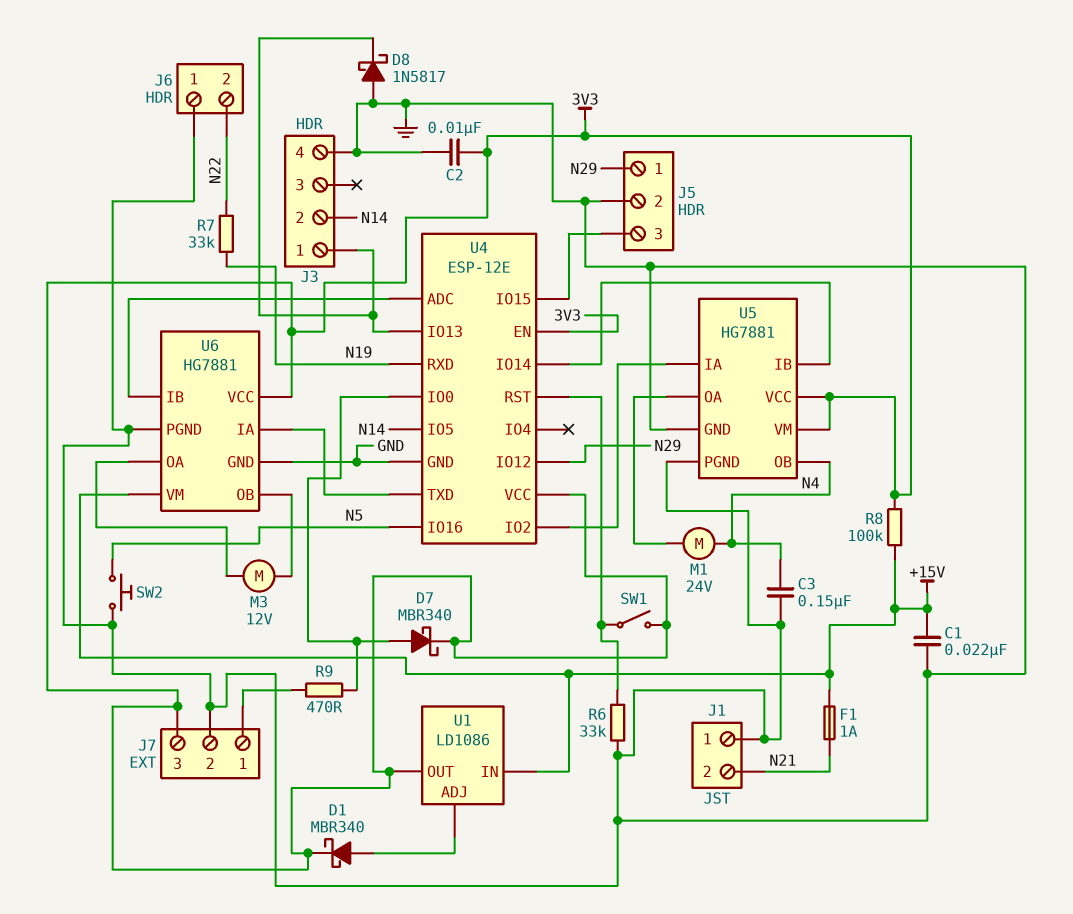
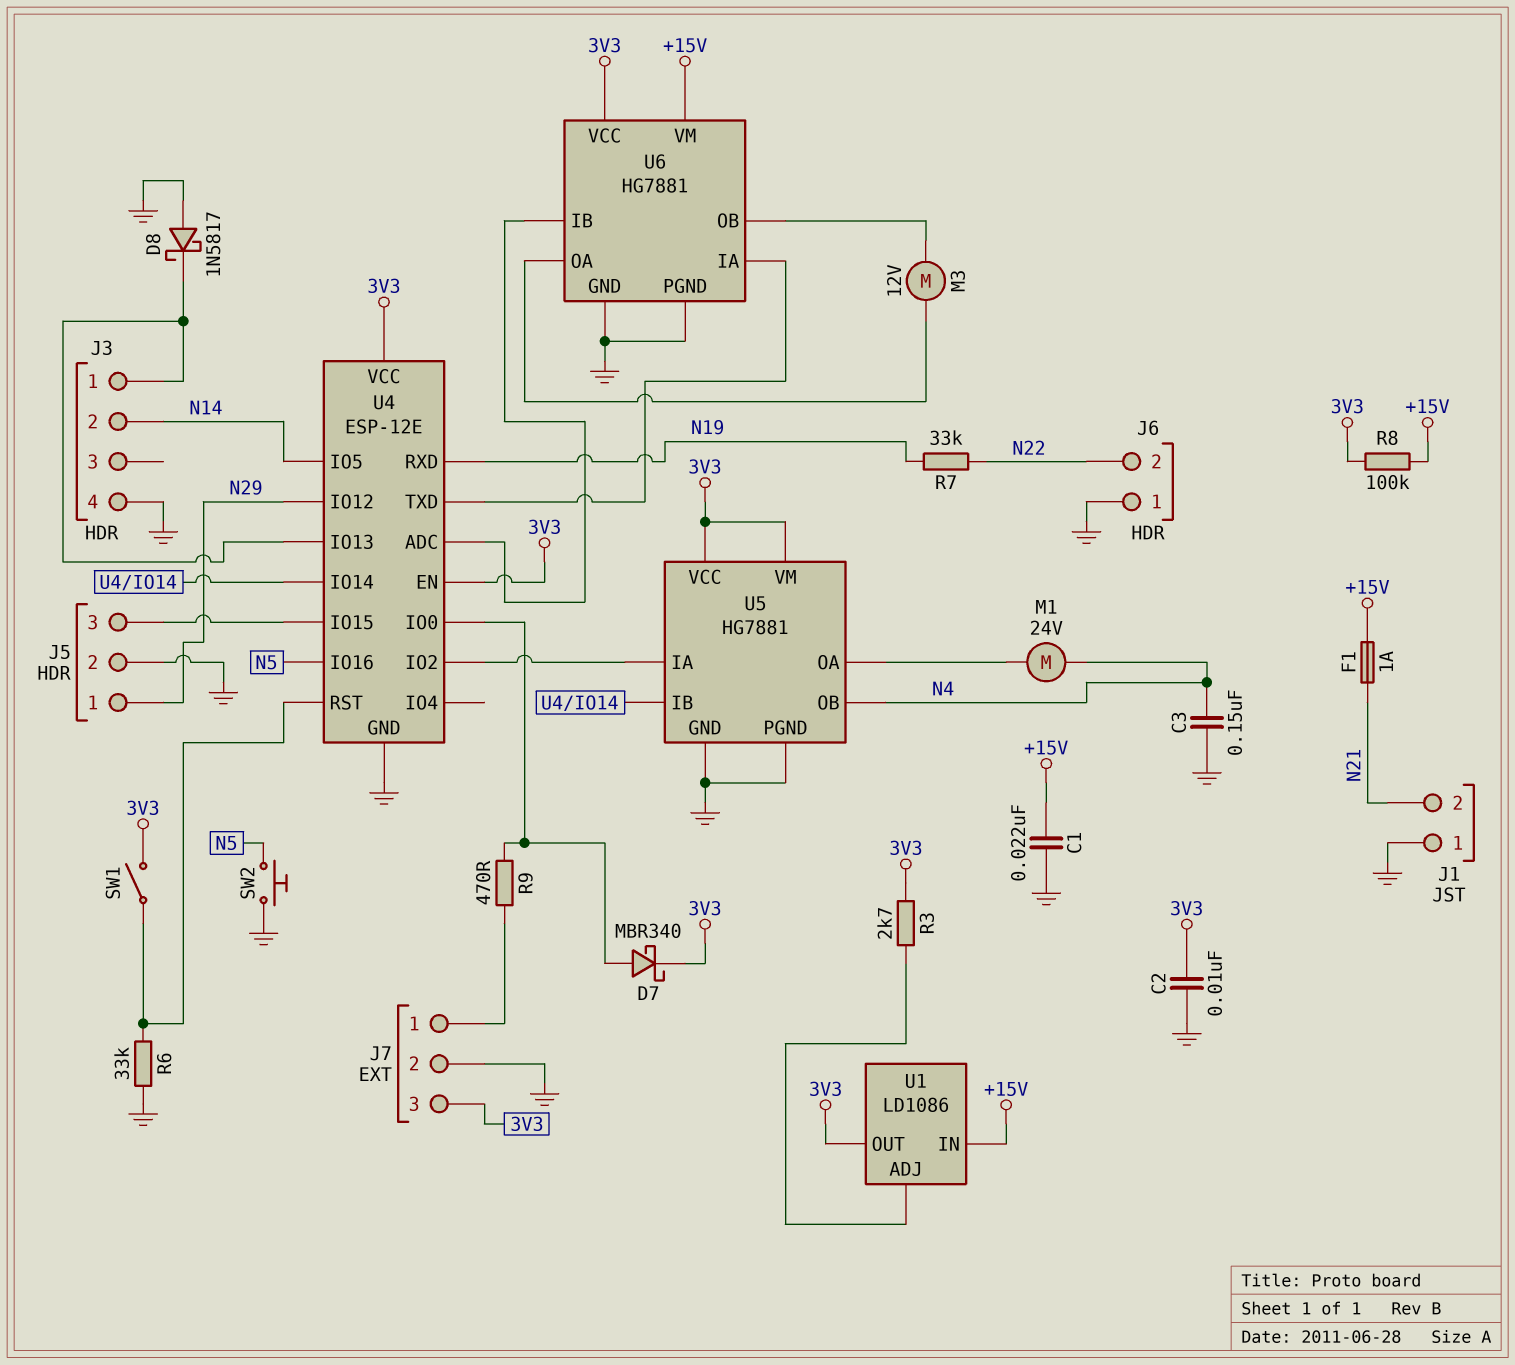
D1: schottky MBR340 (A U1/ADJ, K 3V3) -> none
R3: none -> 2.7k (3V3, U1/ADJ)

